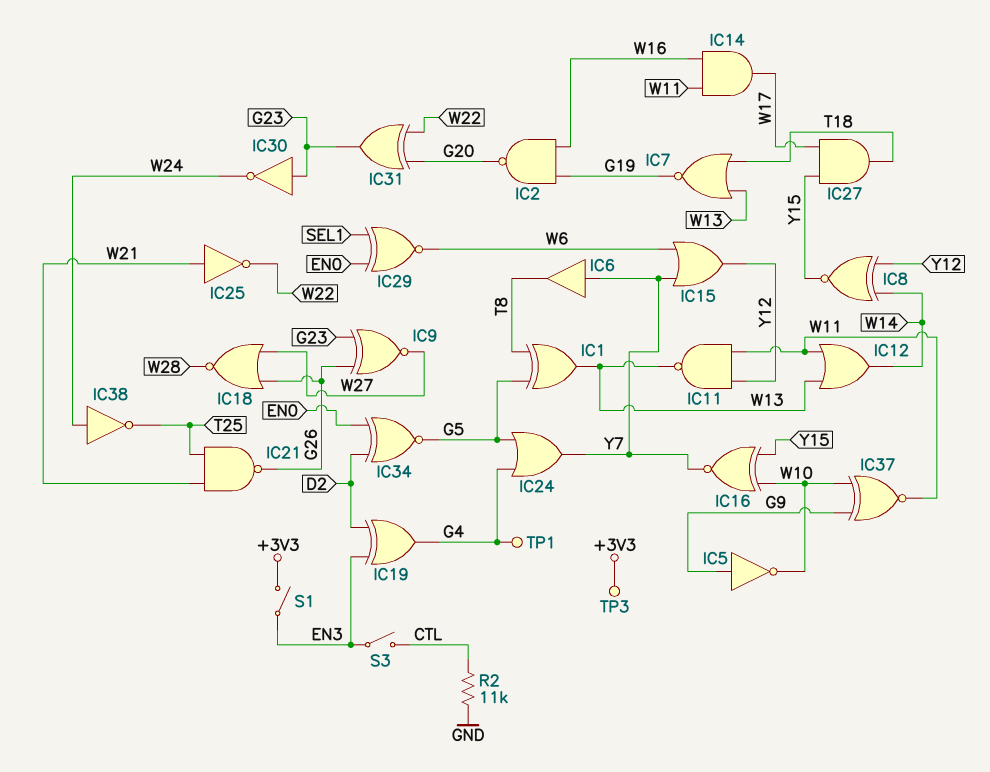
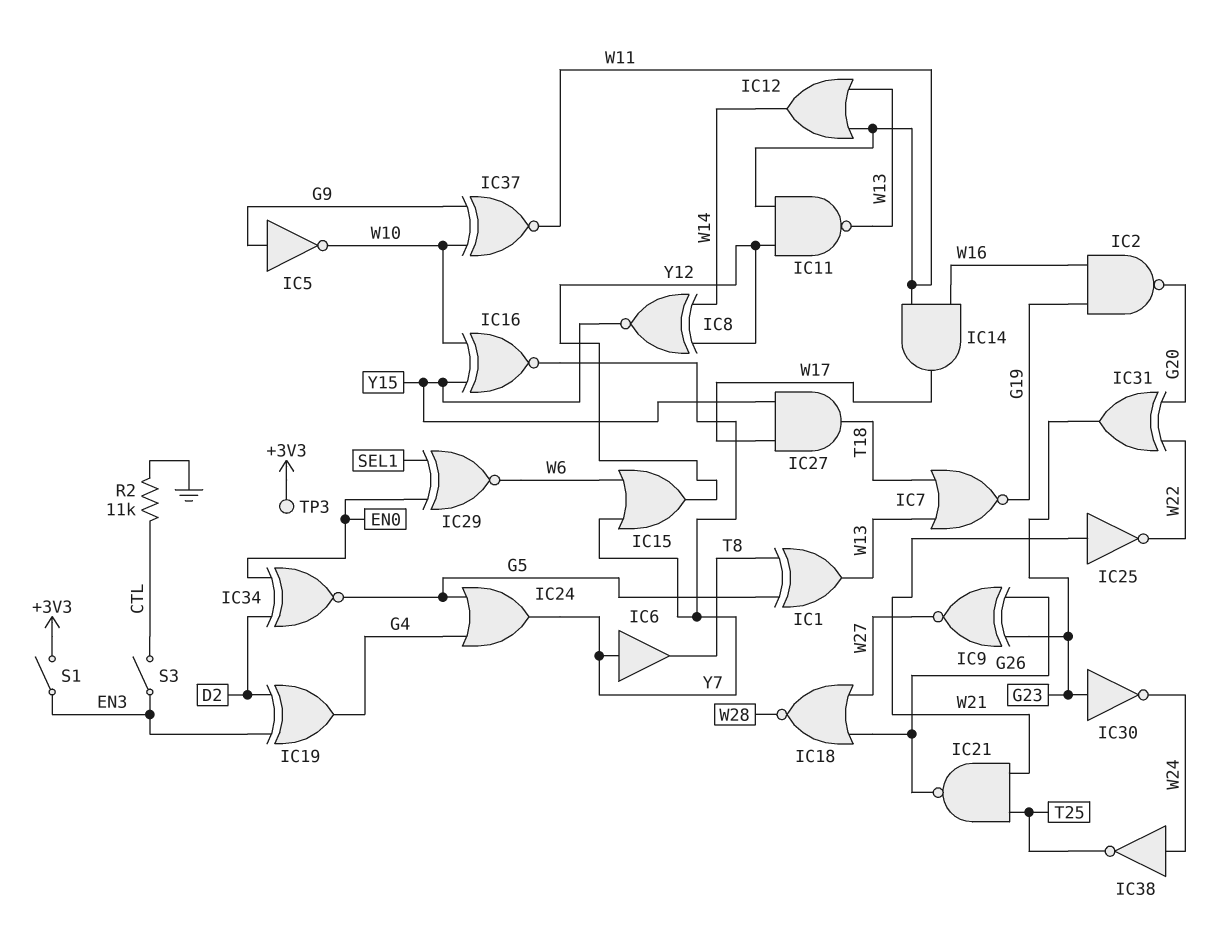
TP1: test point (G4) -> none

